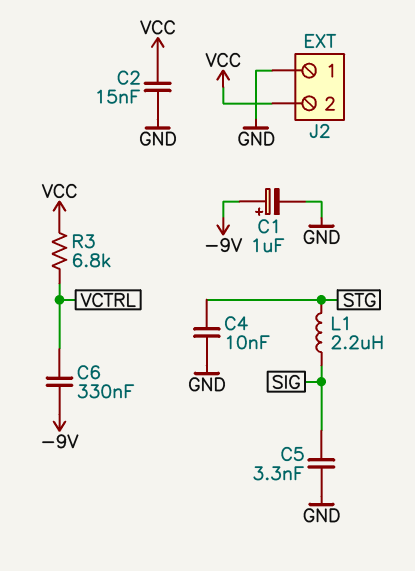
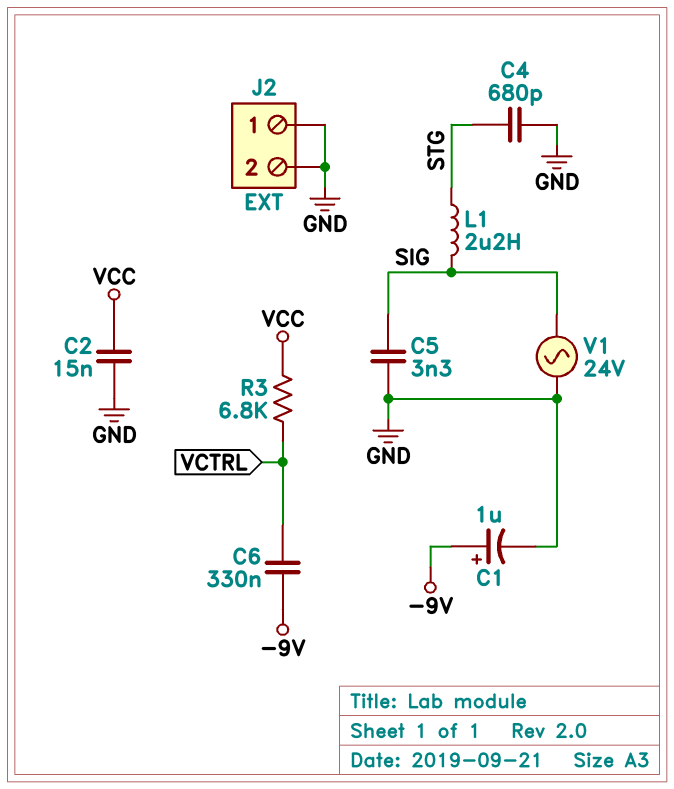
C4: 10nF (GND, STG) -> 680pF (GND, STG)
J2 pin 2: VCC -> GND
V1: none -> AC 24V (GND, SIG)

